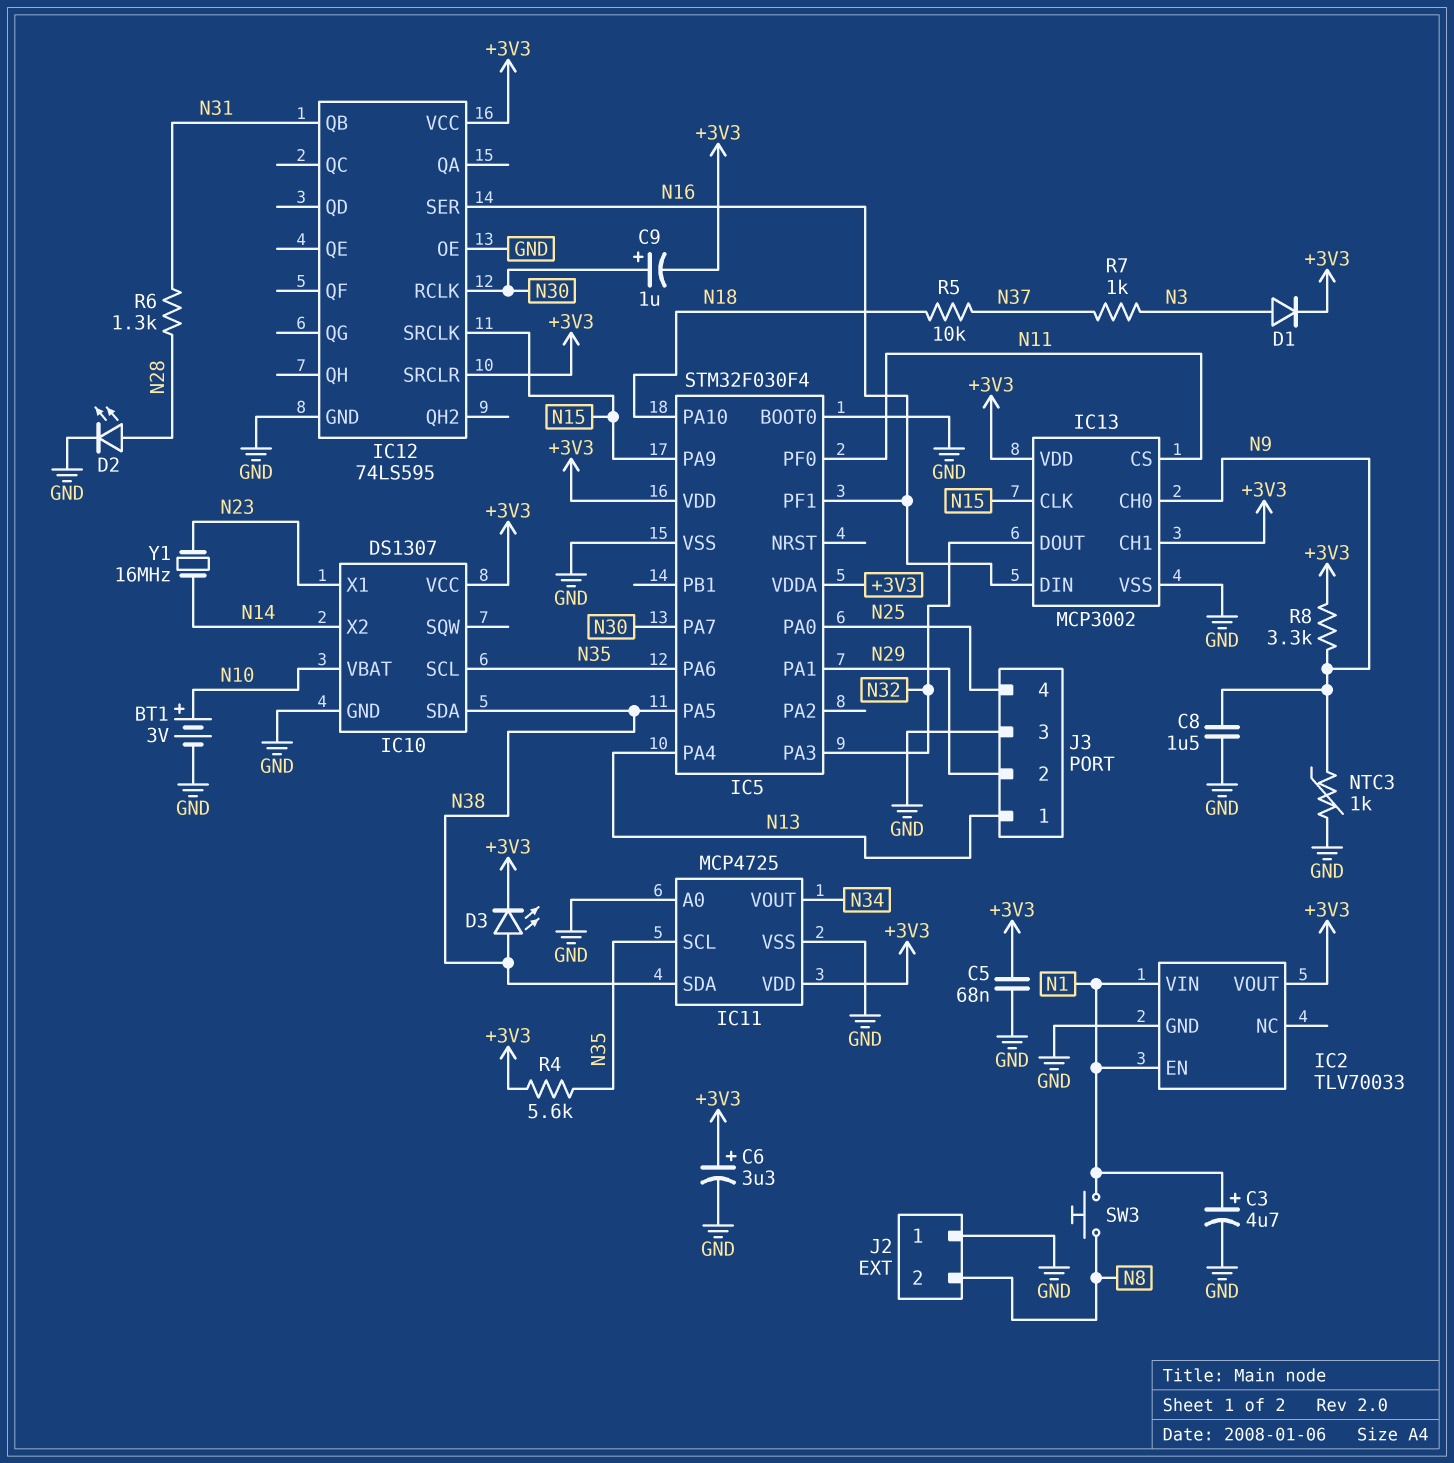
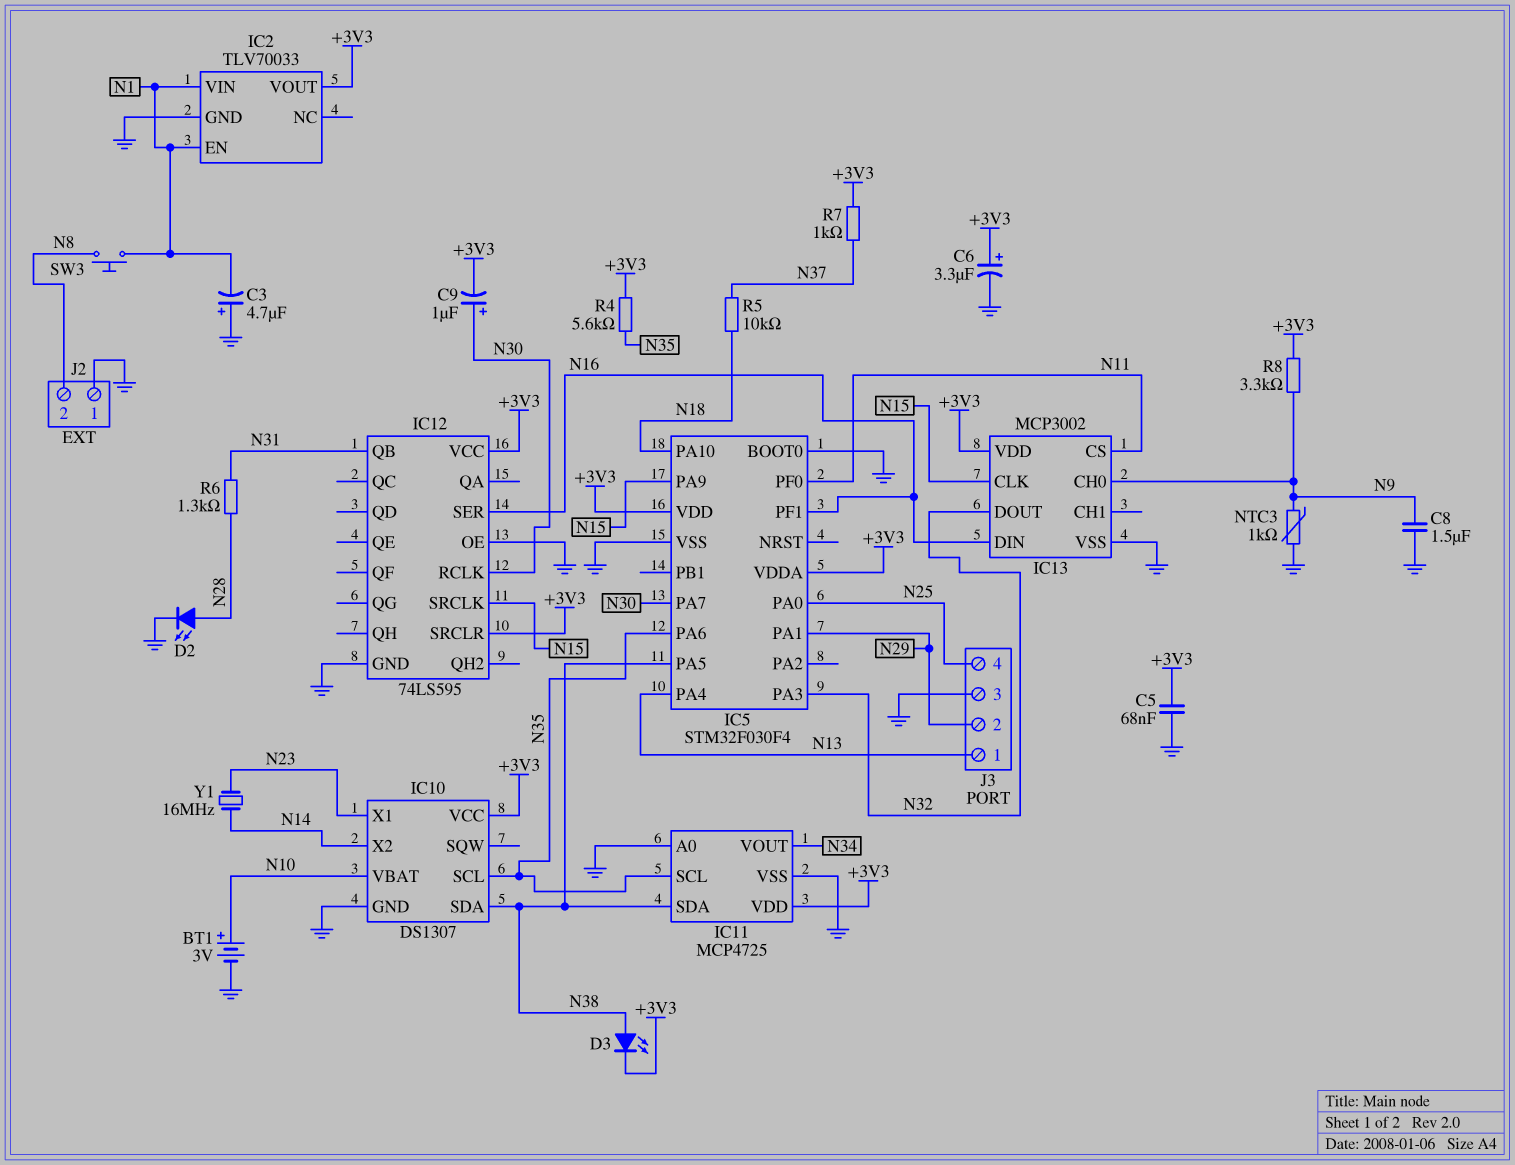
C3: 4.7uF (plus N1, minus GND) -> 4.7uF (plus GND, minus N1)
D1: diode (A N3, K +3V3) -> none
IC13 pin CH1: +3V3 -> none
R7: 1k (N3, N37) -> 1k (+3V3, N37)

